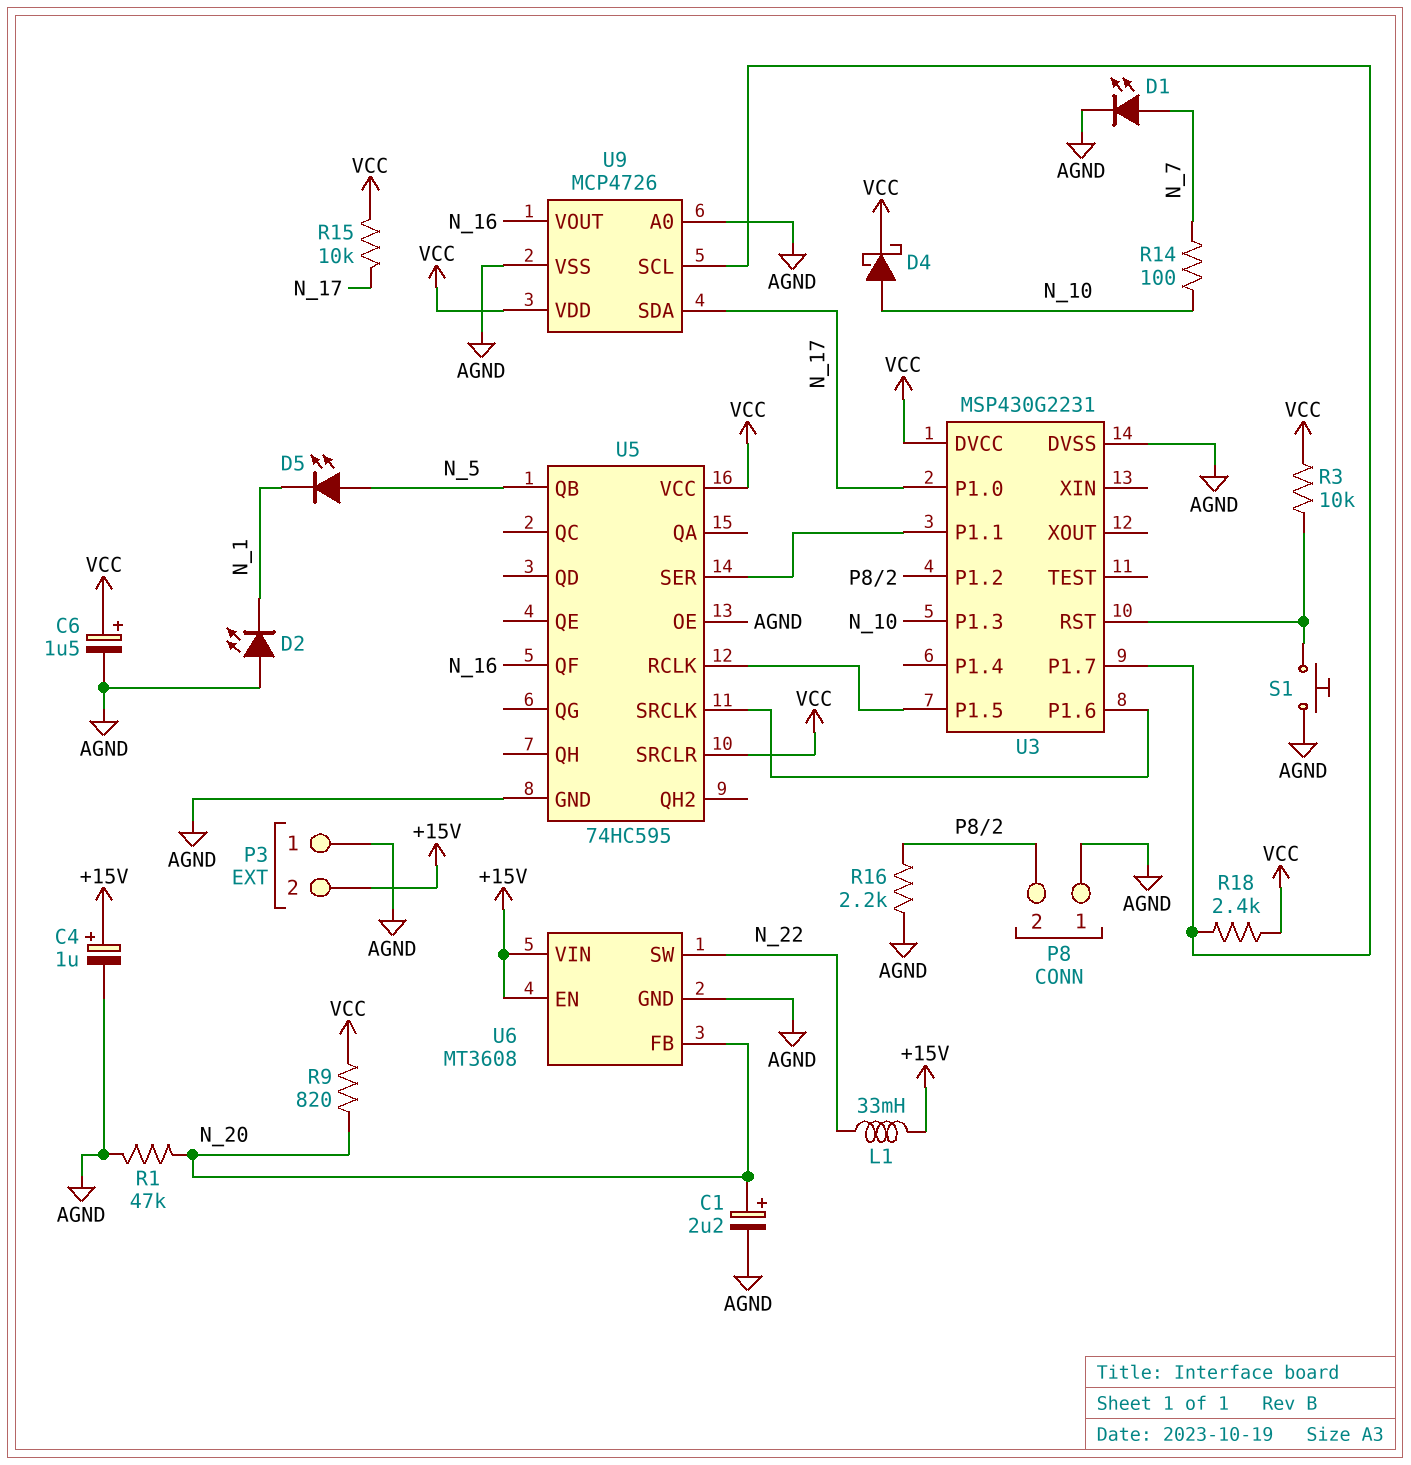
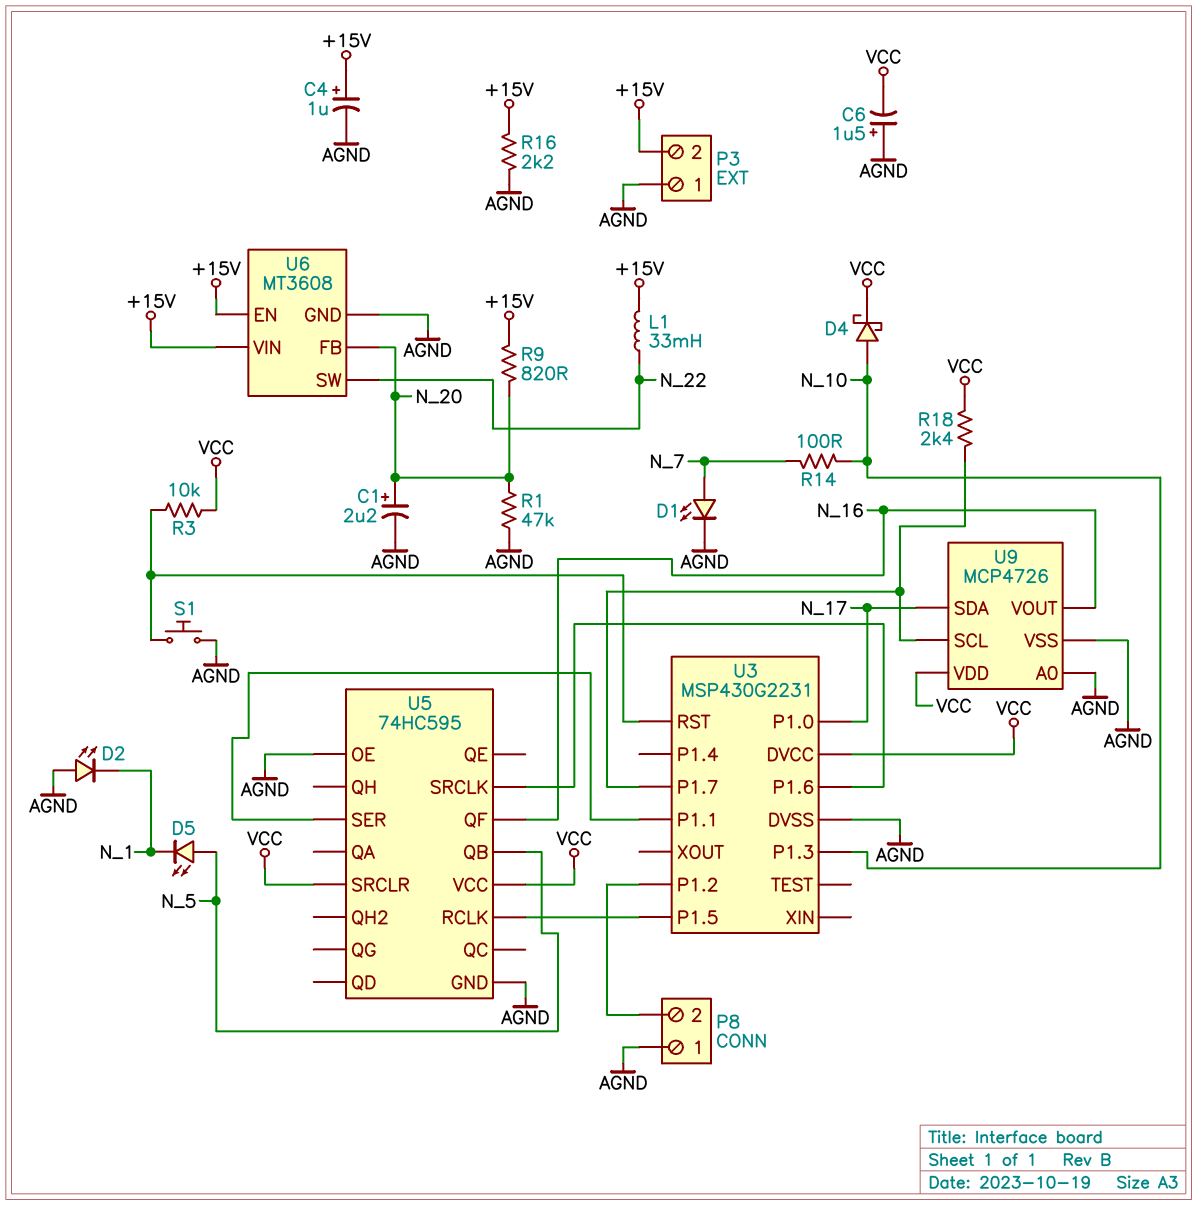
C6: 1.5uF (plus VCC, minus AGND) -> 1.5uF (plus AGND, minus VCC)
R9: 820 (N_20, VCC) -> 820 (+15V, N_20)
R15: 10k (N_17, VCC) -> none
R16: 2.2k (AGND, P8/2) -> 2.2k (+15V, AGND)

